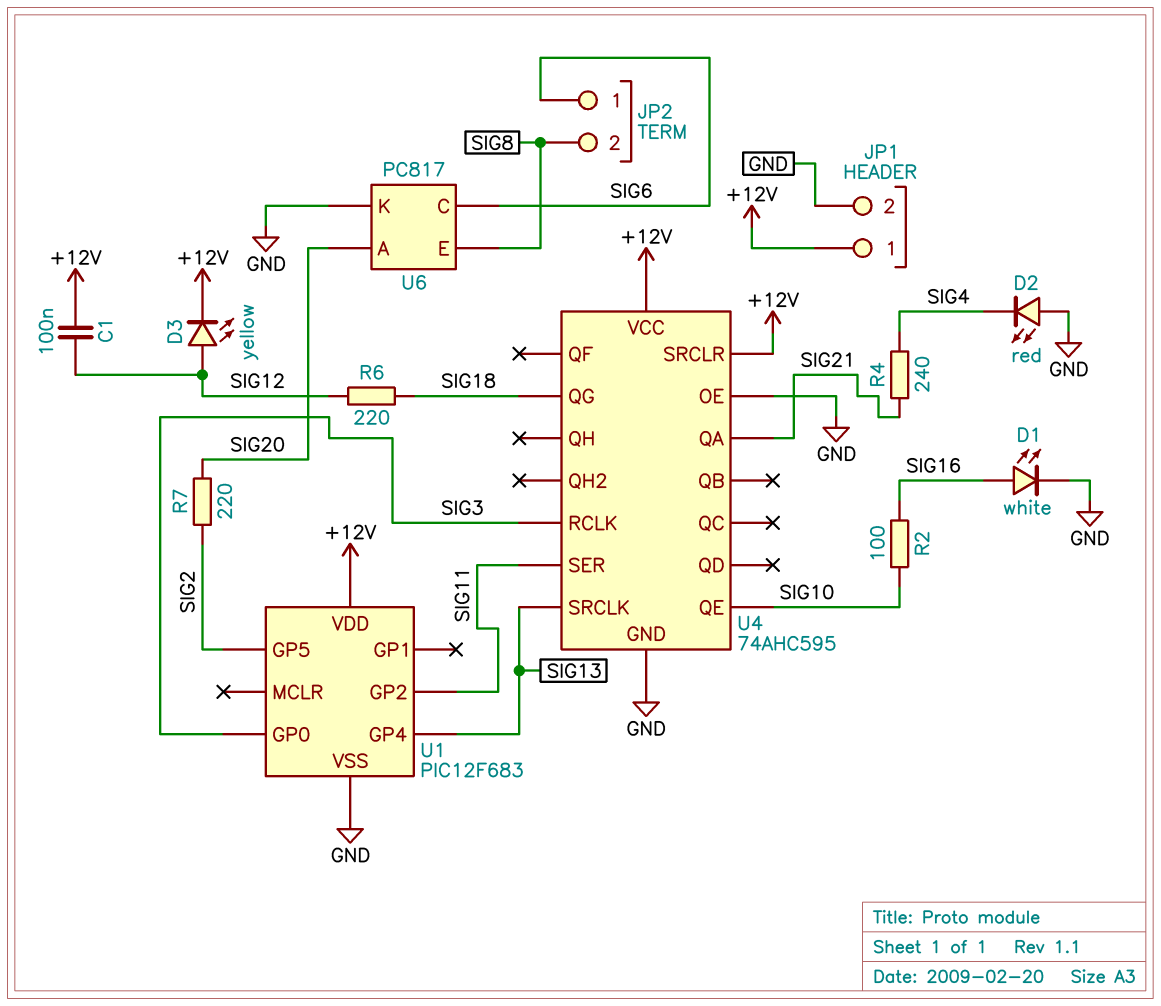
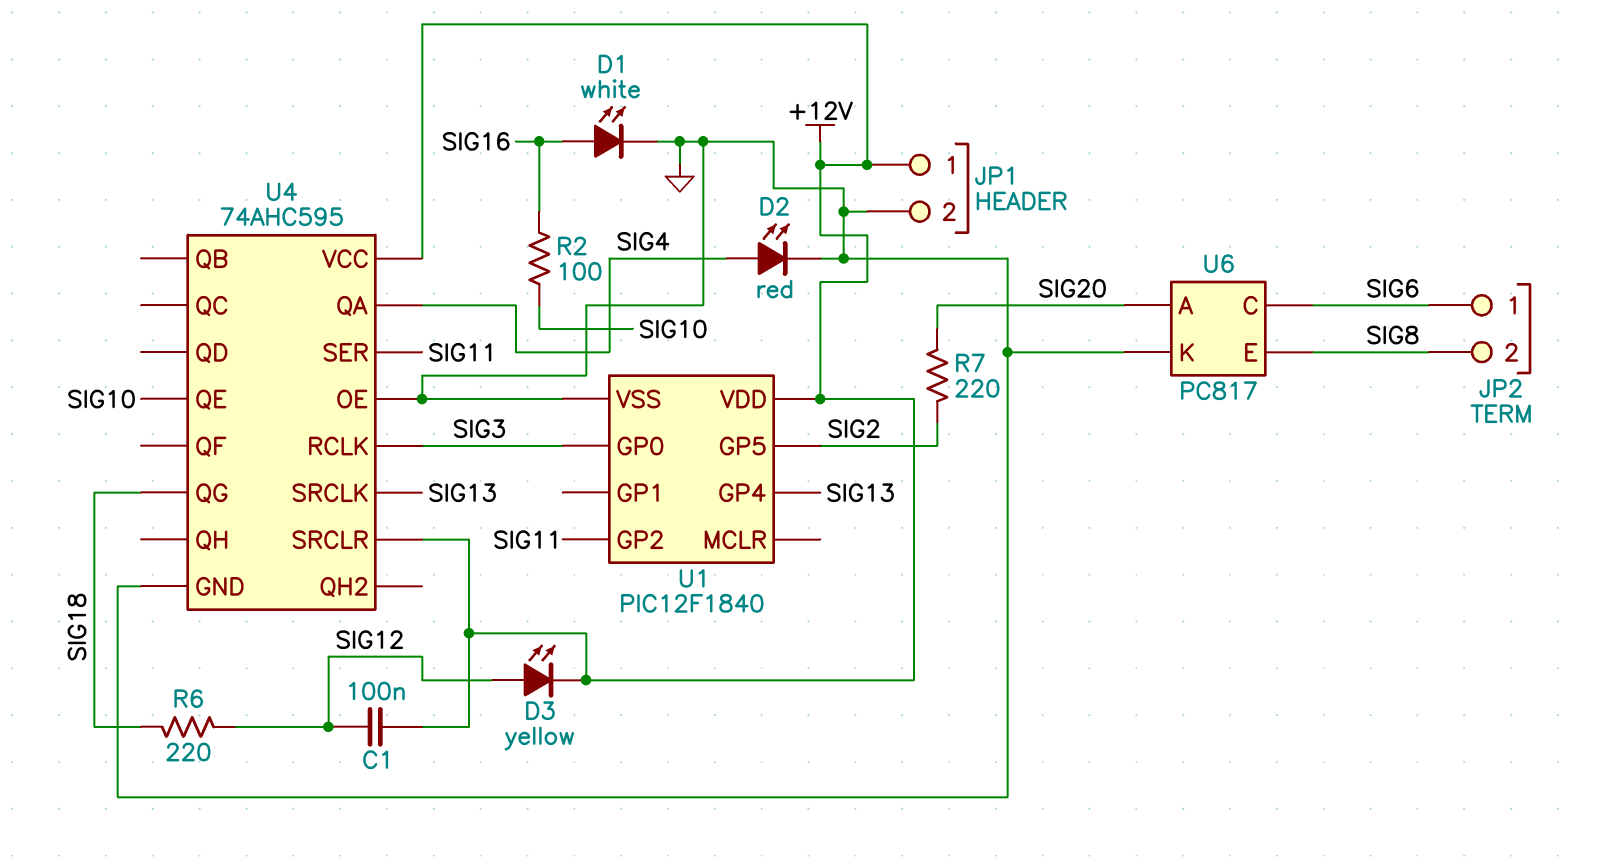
D2: LED red (A GND, K SIG4) -> LED red (A SIG4, K GND)
R4: 240 (SIG4, SIG21) -> none
U1: PIC12F683 -> PIC12F1840
U4 pin QA: SIG21 -> SIG4

